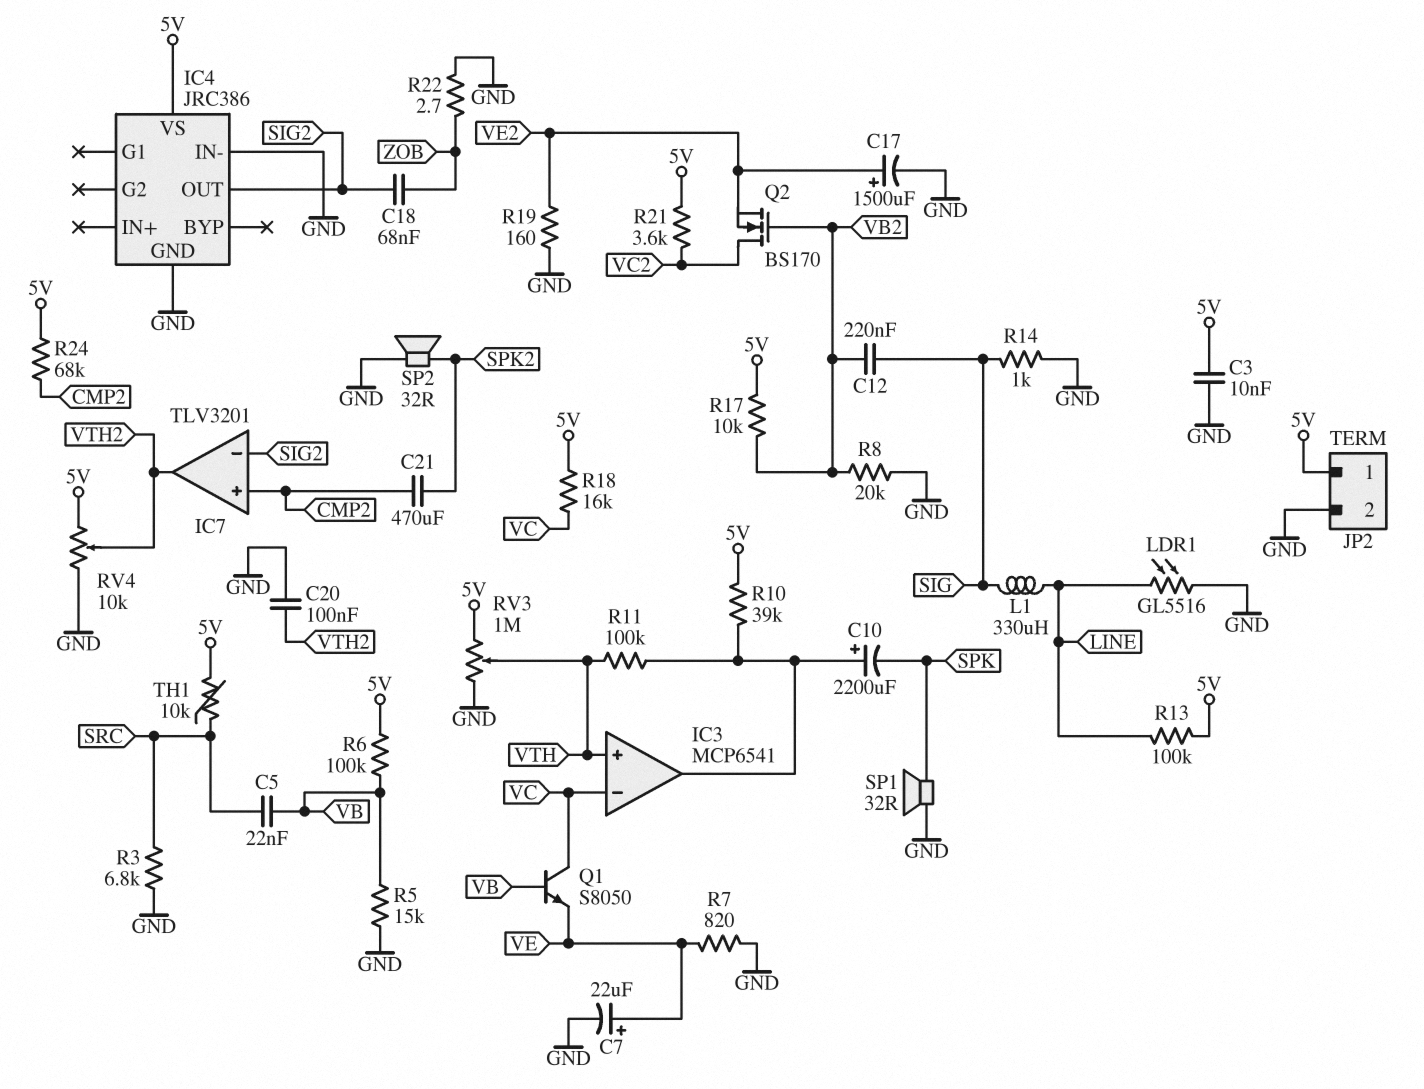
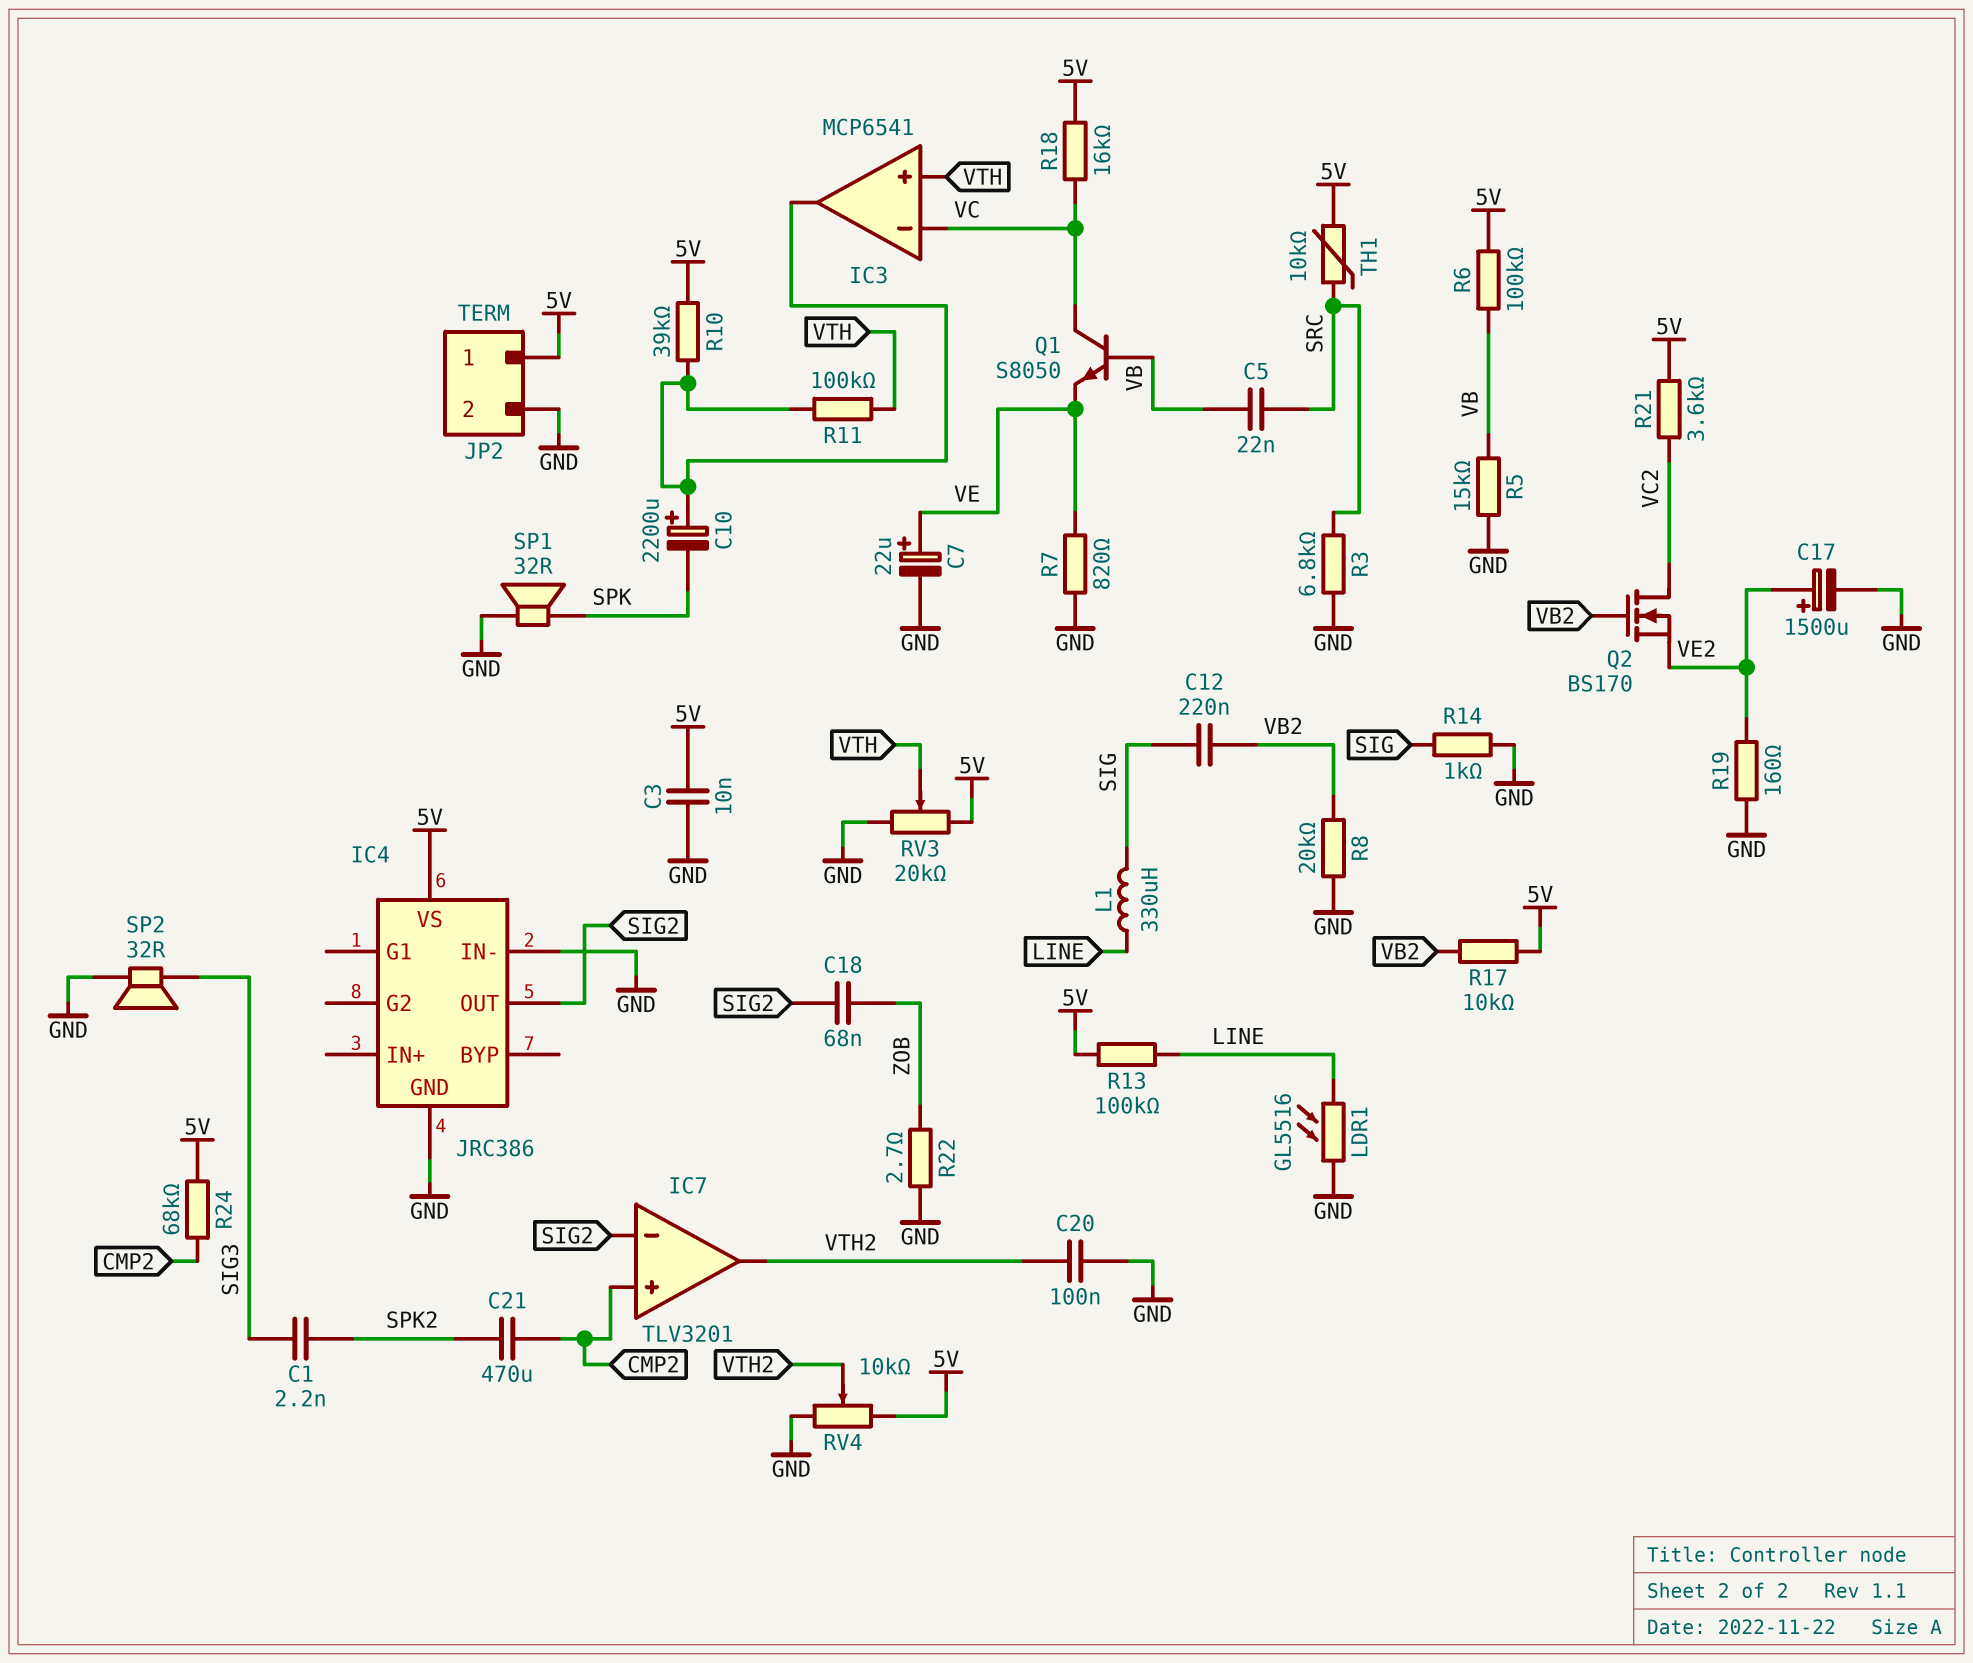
C1: none -> 2.2nF (SIG3, SPK2)
RV3: 1M (5V, GND, wiper VTH) -> 20k (5V, GND, wiper VTH)
SP2: speaker 32R (GND, SPK2) -> speaker 32R (GND, SIG3)

